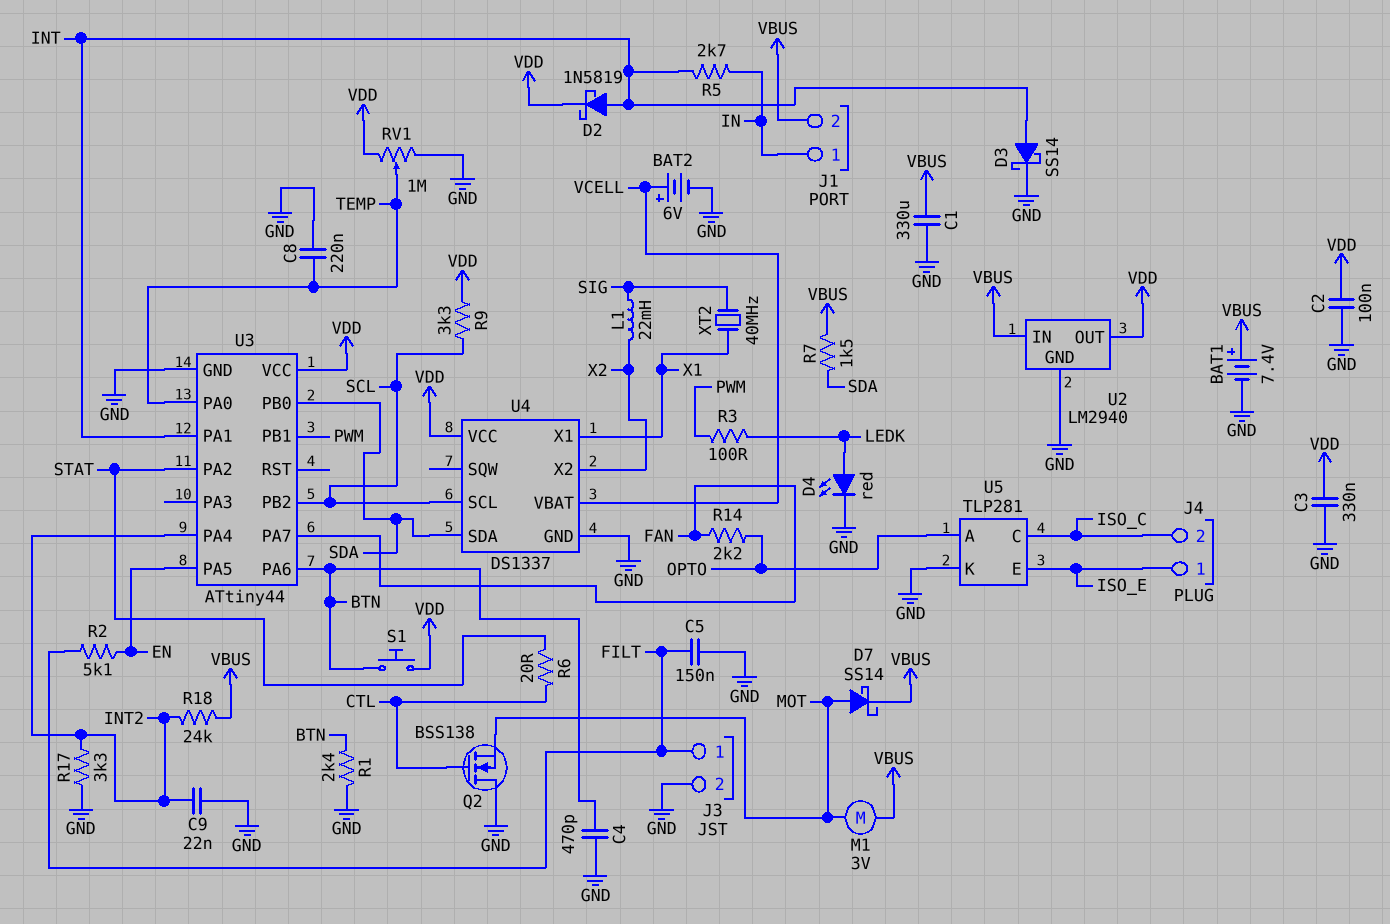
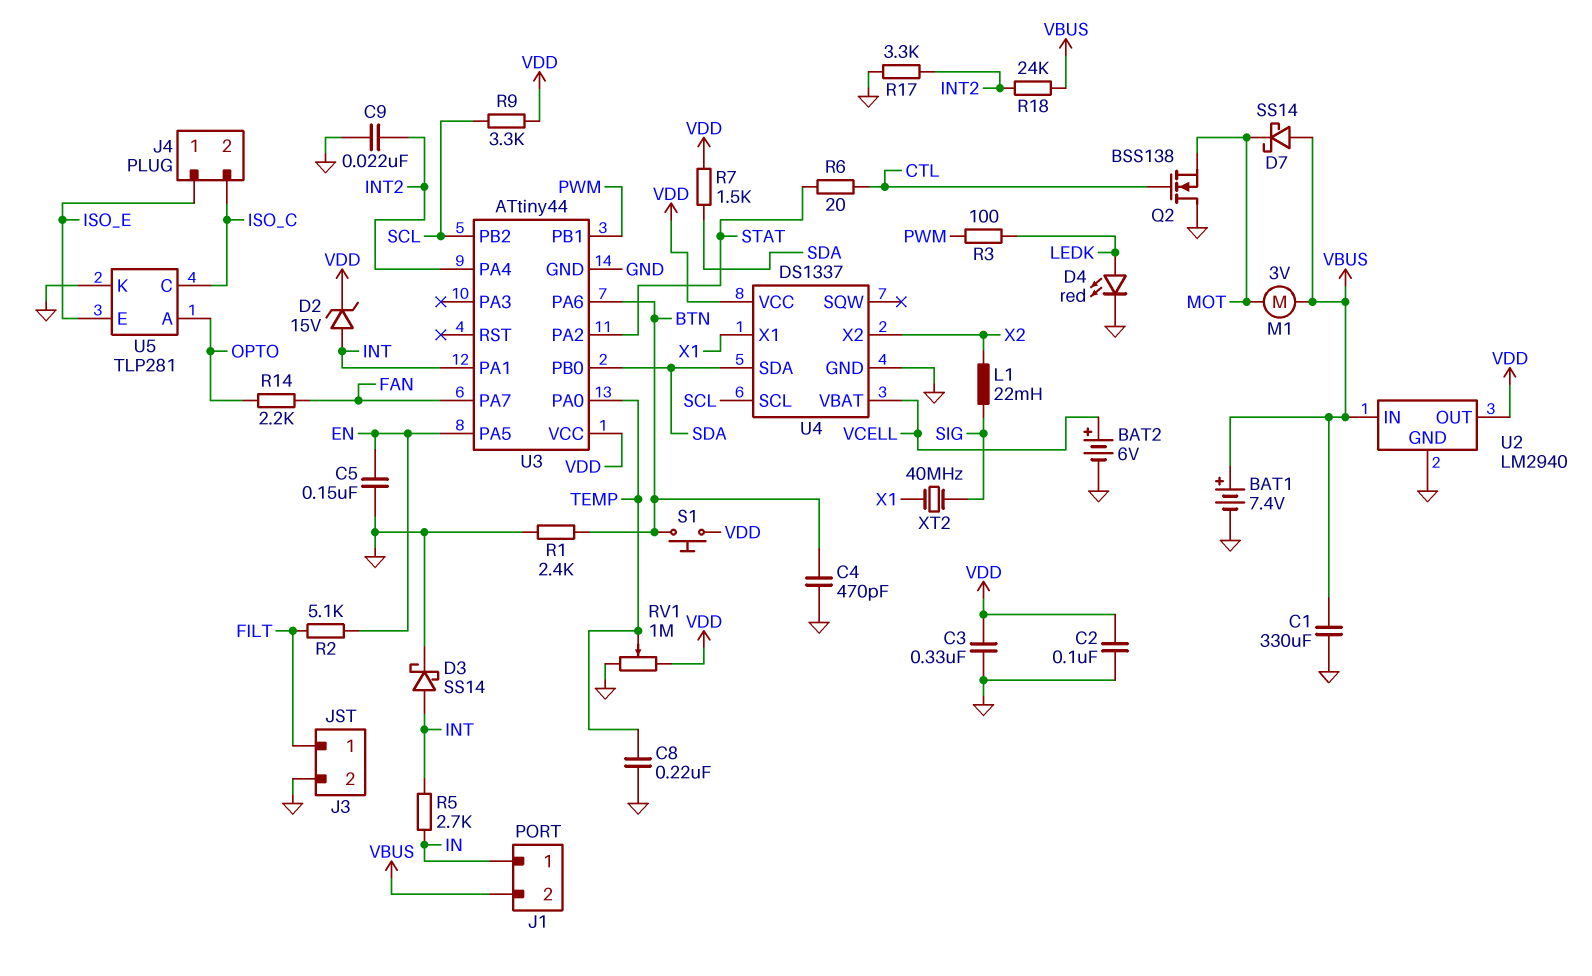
C5: 150nF (FILT, GND) -> 150nF (EN, GND)
D2: schottky 1N5819 (A INT, K VDD) -> zener 15V (A INT, K VDD)
D7: schottky SS14 (A MOT, K VBUS) -> schottky SS14 (A VBUS, K MOT)
R7: 1.5k (SDA, VBUS) -> 1.5k (SDA, VDD)

